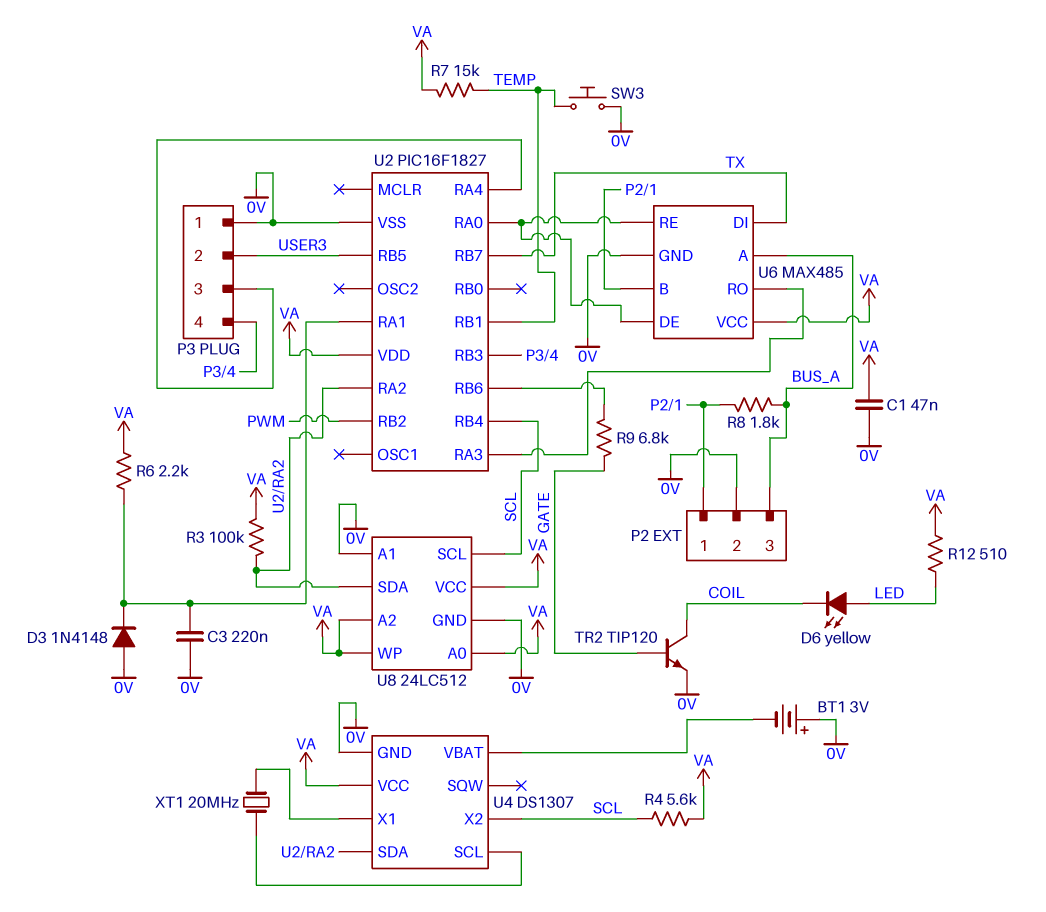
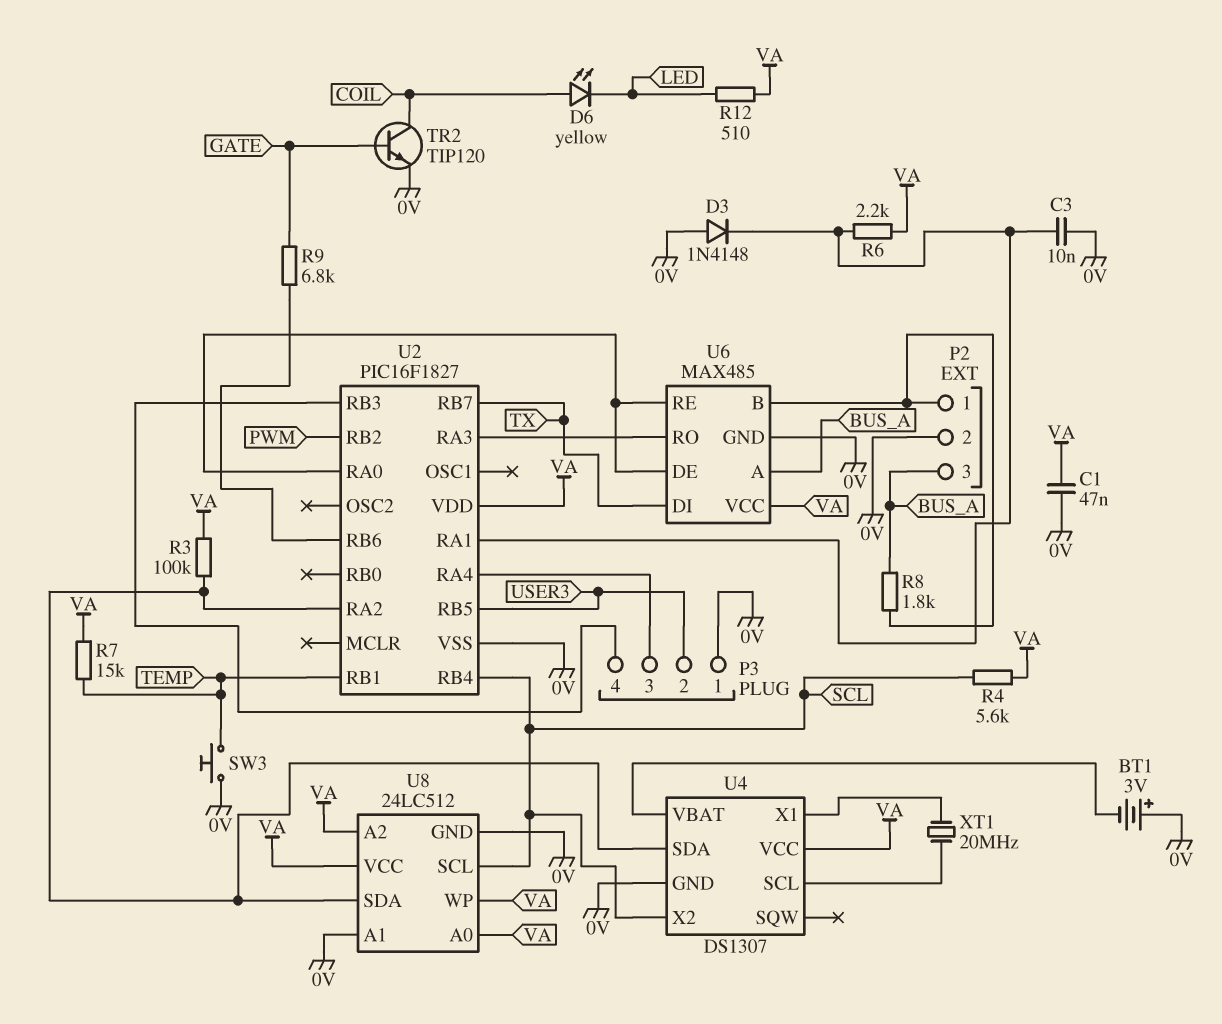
C3: 220nF (0V, U2/RA1) -> 10nF (0V, U2/RA1)
D6: LED yellow (A LED, K COIL) -> LED yellow (A COIL, K LED)

